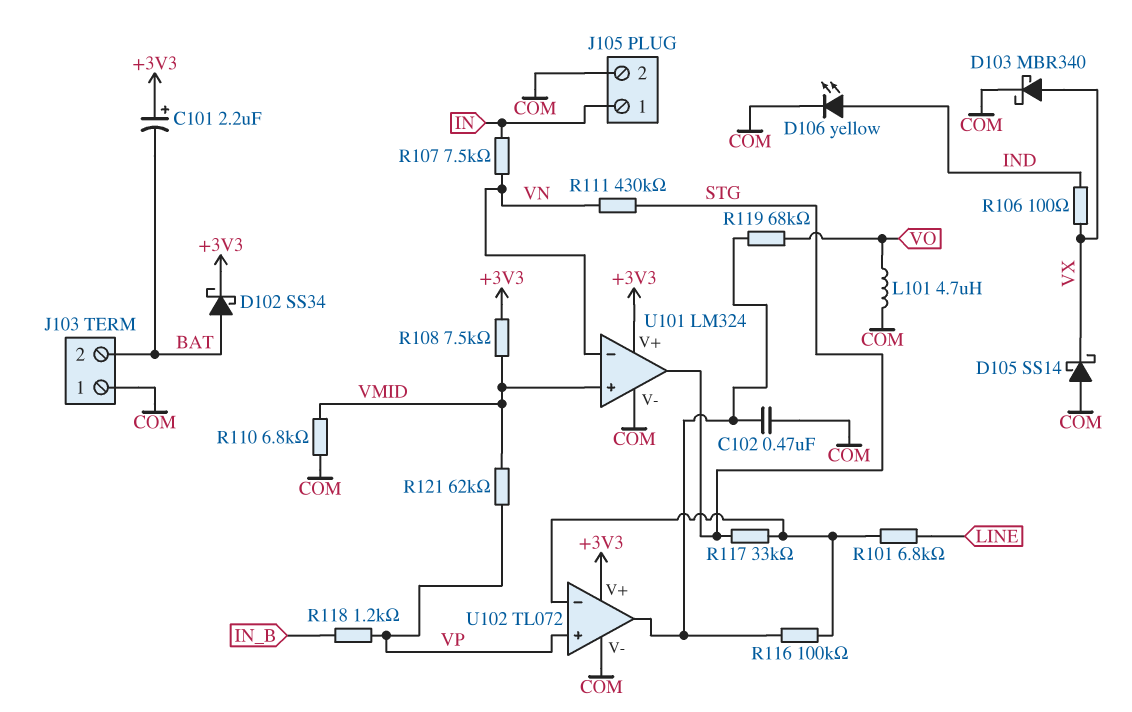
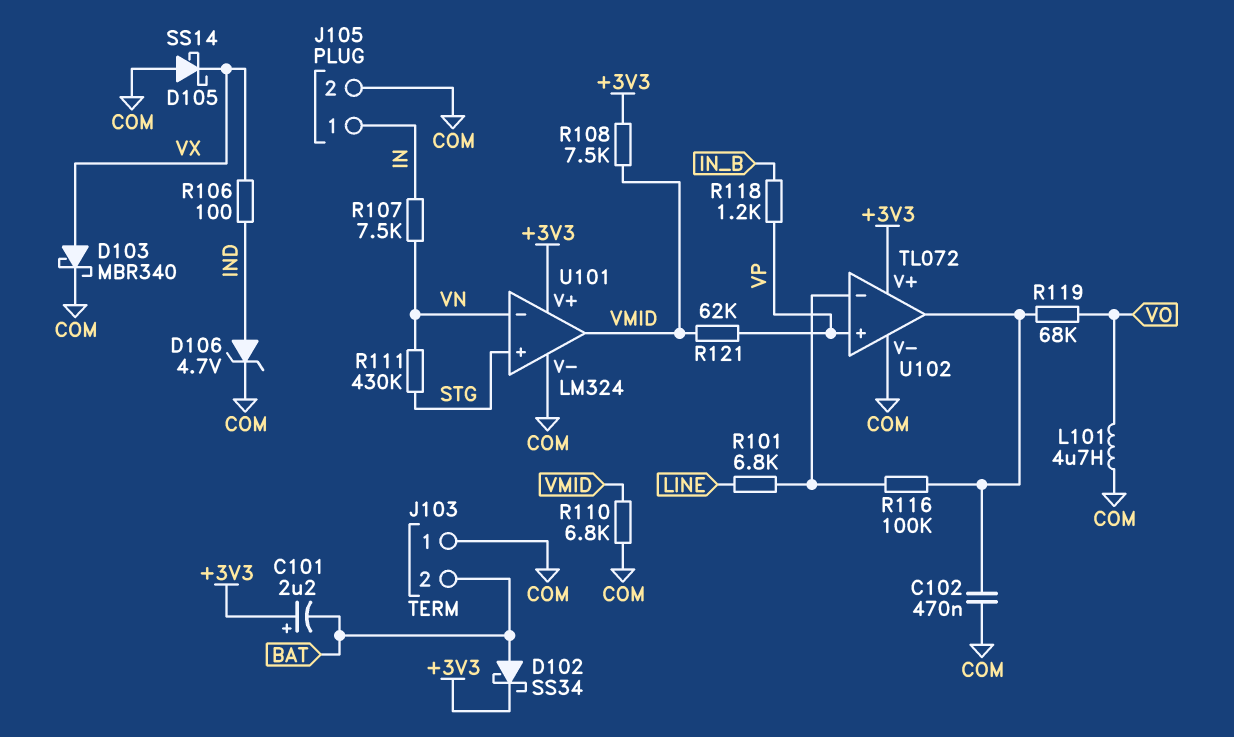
D106: LED yellow (A IND, K COM) -> zener 4.7V (A IND, K COM)
R117: 33k (STG, U102/in-) -> none
U101 pin in+: VMID -> STG
U101 pin out: STG -> VMID

